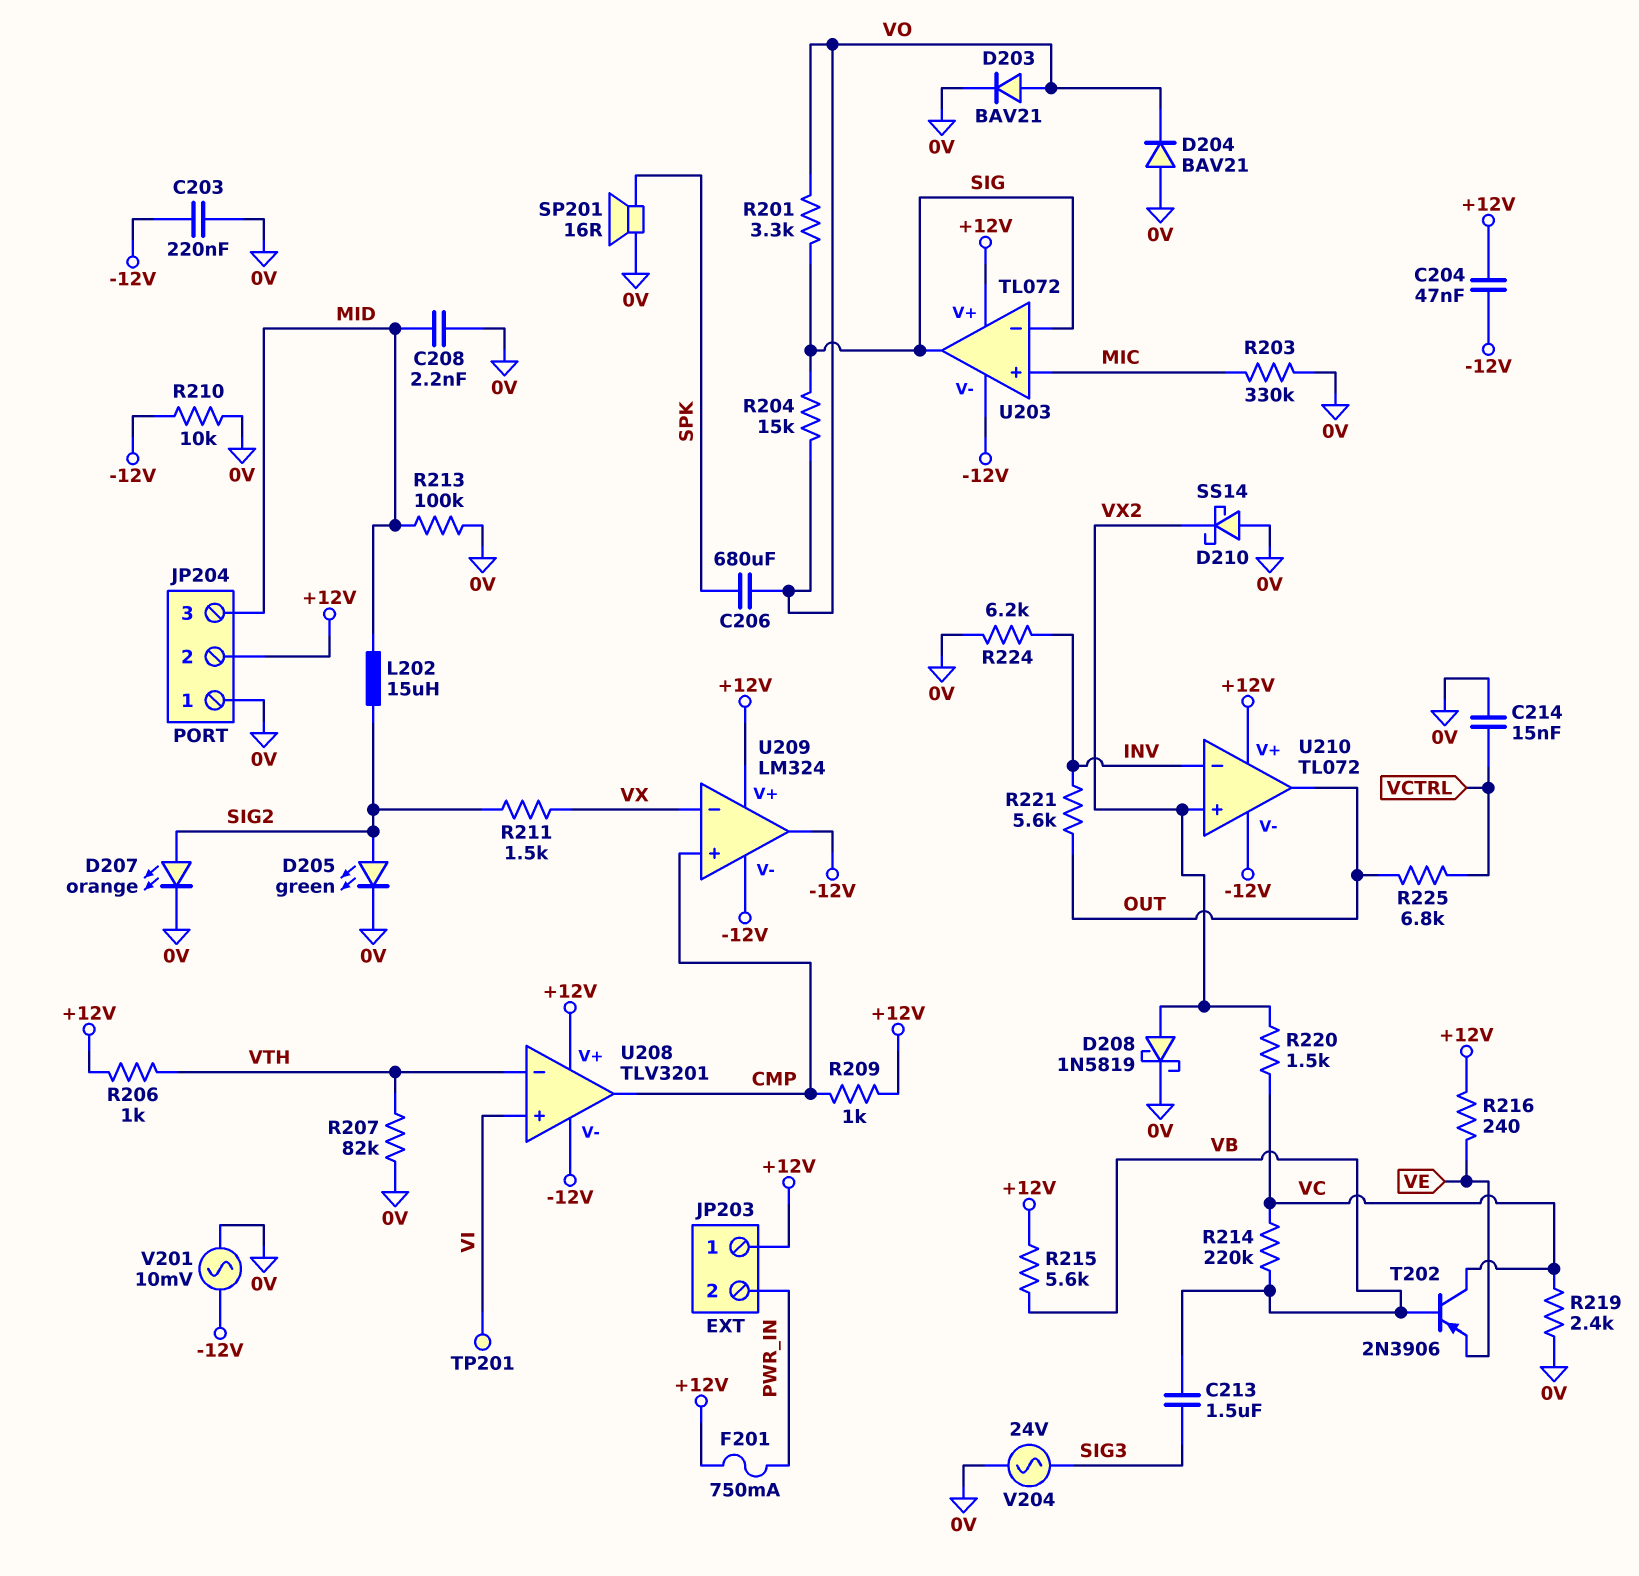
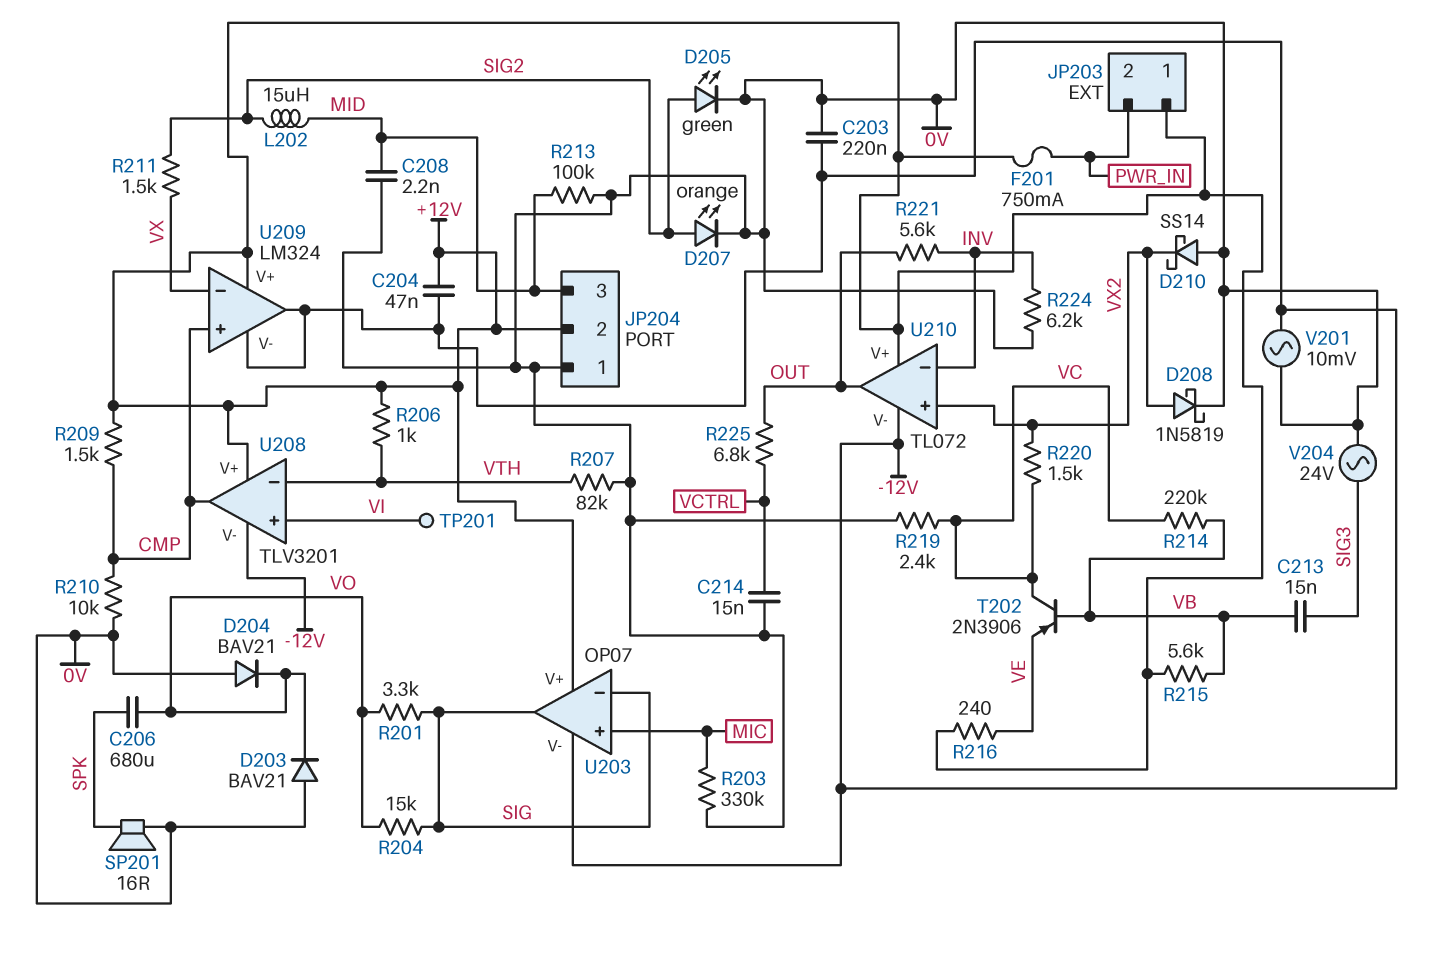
C213: 1.5uF (SIG3, VB) -> 15nF (SIG3, VB)
D203: diode BAV21 (A VO, K 0V) -> diode BAV21 (A 0V, K VO)
R209: 1k (+12V, CMP) -> 1.5k (+12V, CMP)
R210: 10k (-12V, 0V) -> 10k (0V, CMP)
U203: TL072 -> OP07

